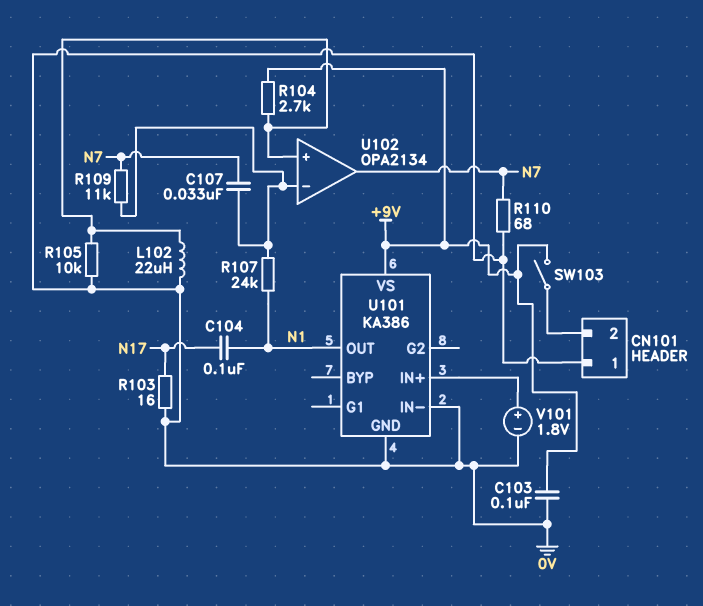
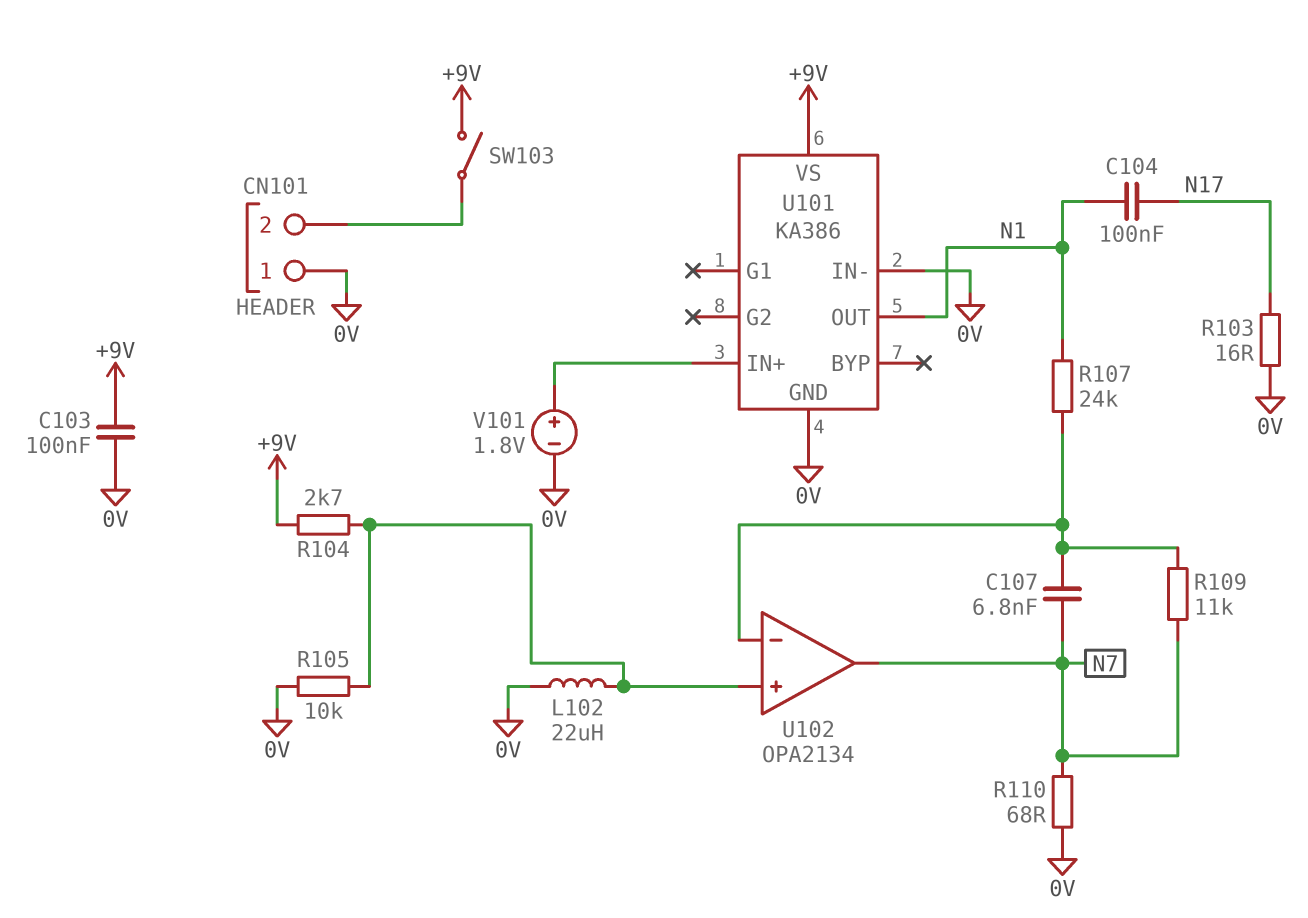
C107: 33nF (N7, U102/in-) -> 6.8nF (N7, U102/in-)

